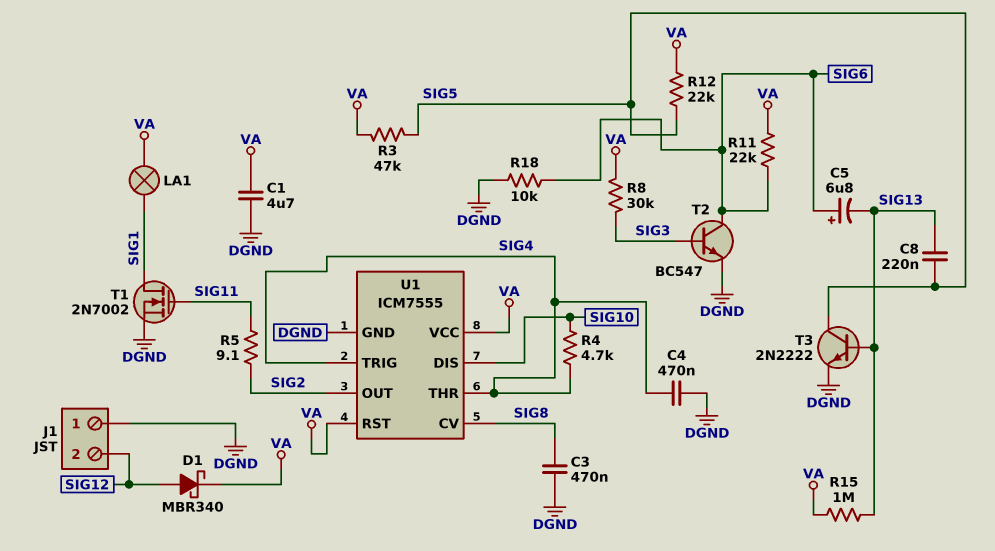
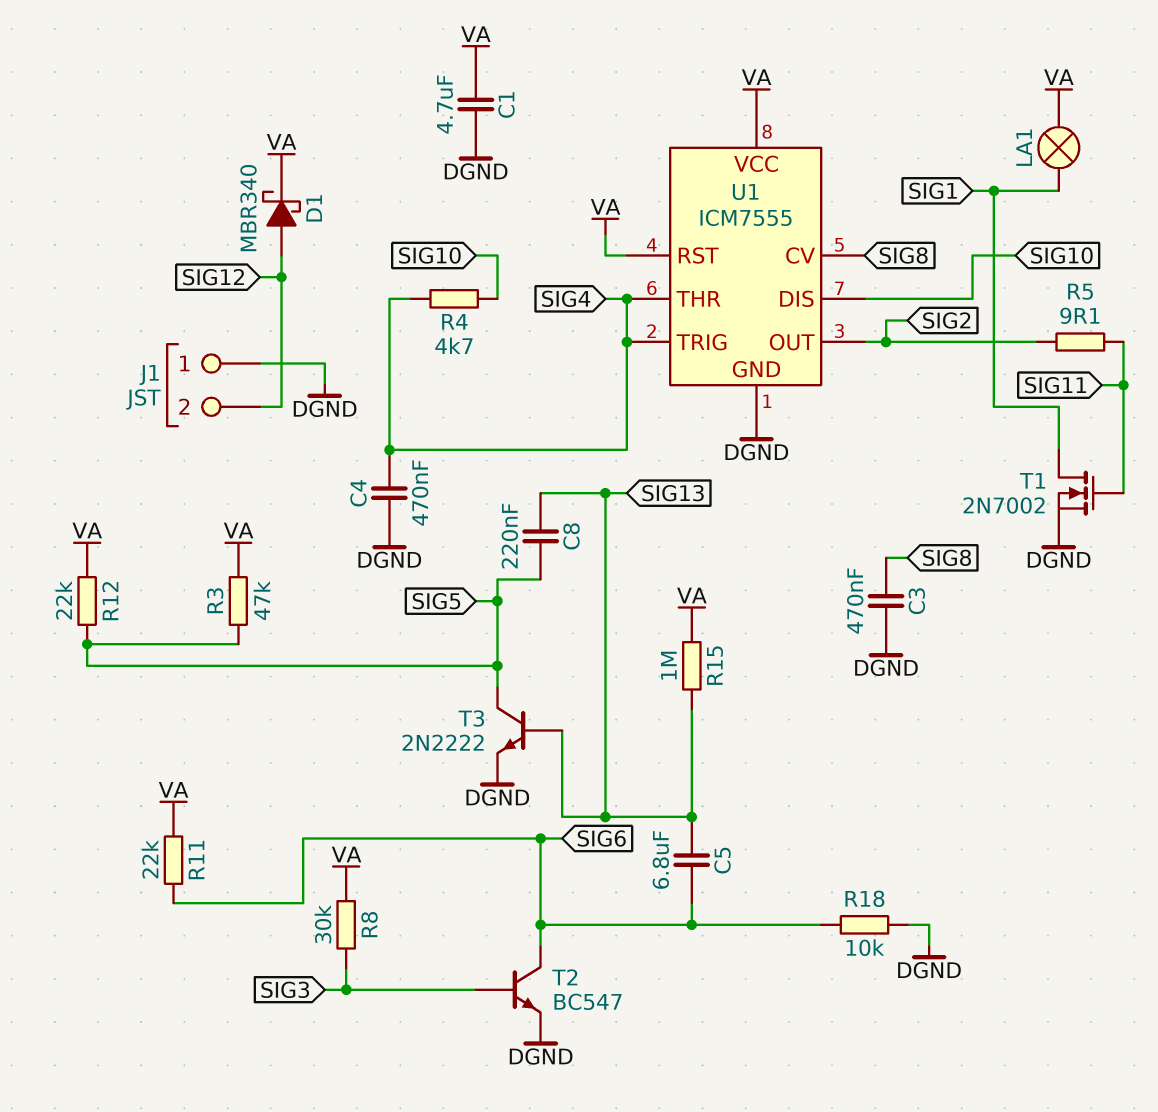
C5: 6.8uF (plus SIG6, minus SIG13) -> 6.8uF (SIG6, SIG13)

